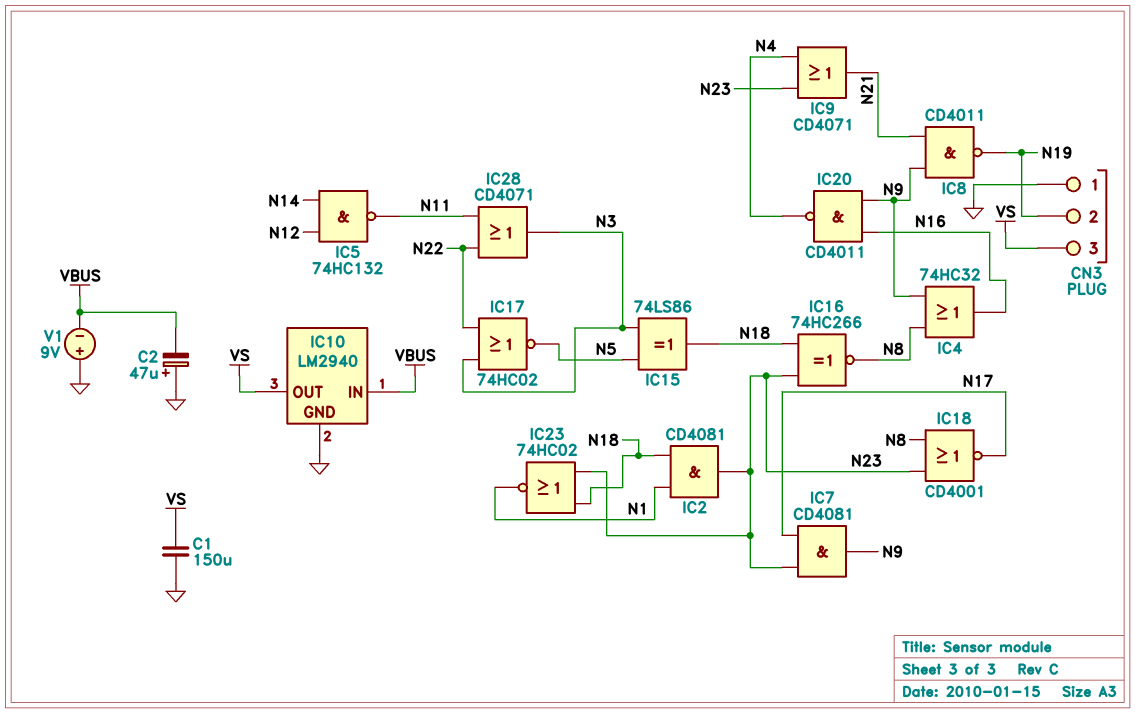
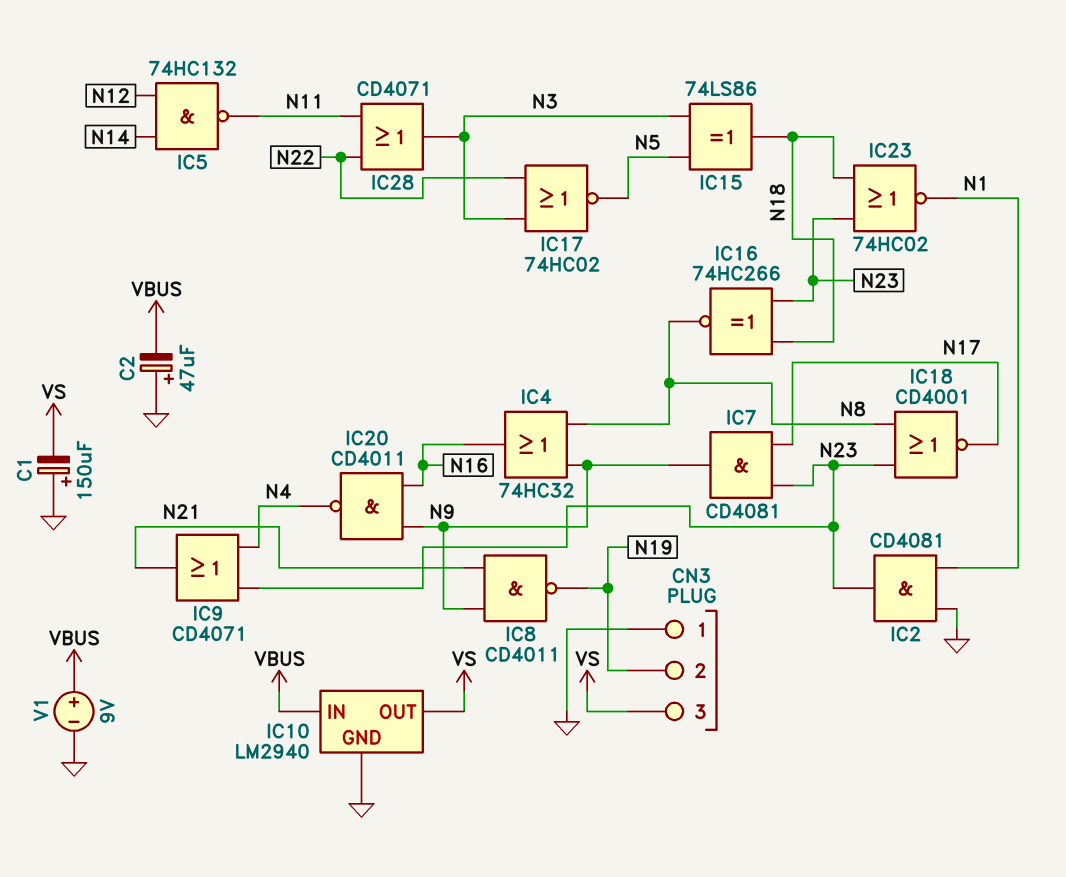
C1: 150uF (GND, VS) -> 150uF (plus GND, minus VS)
IC2: AND CD4081 (in N1, in N18, out N23) -> AND CD4081 (in GND, in N1, out N23)
V1: 9V (plus GND, minus VBUS) -> 9V (plus VBUS, minus GND)

